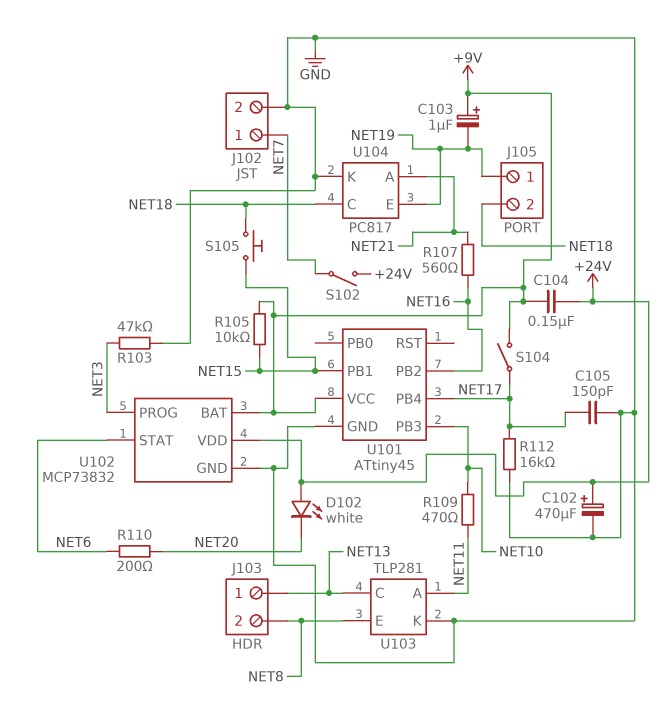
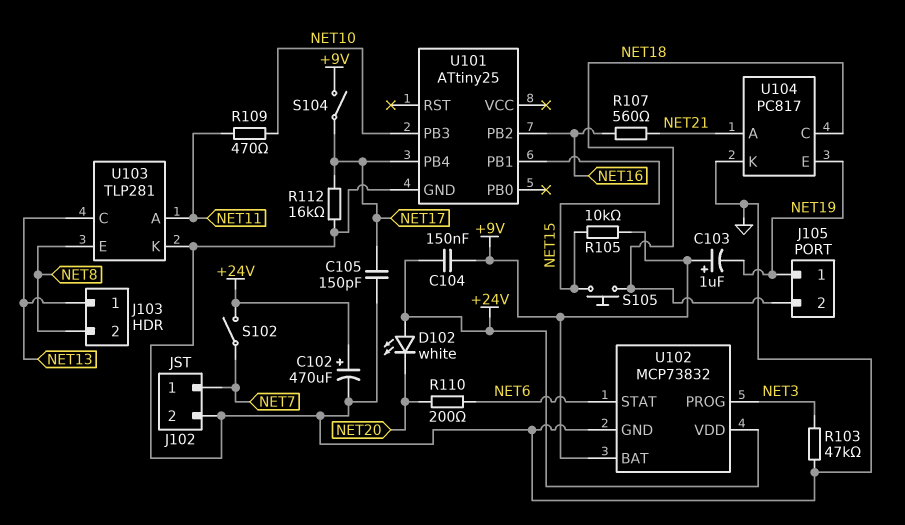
U101: ATtiny45 -> ATtiny25
U101 pin VCC: +9V -> none

